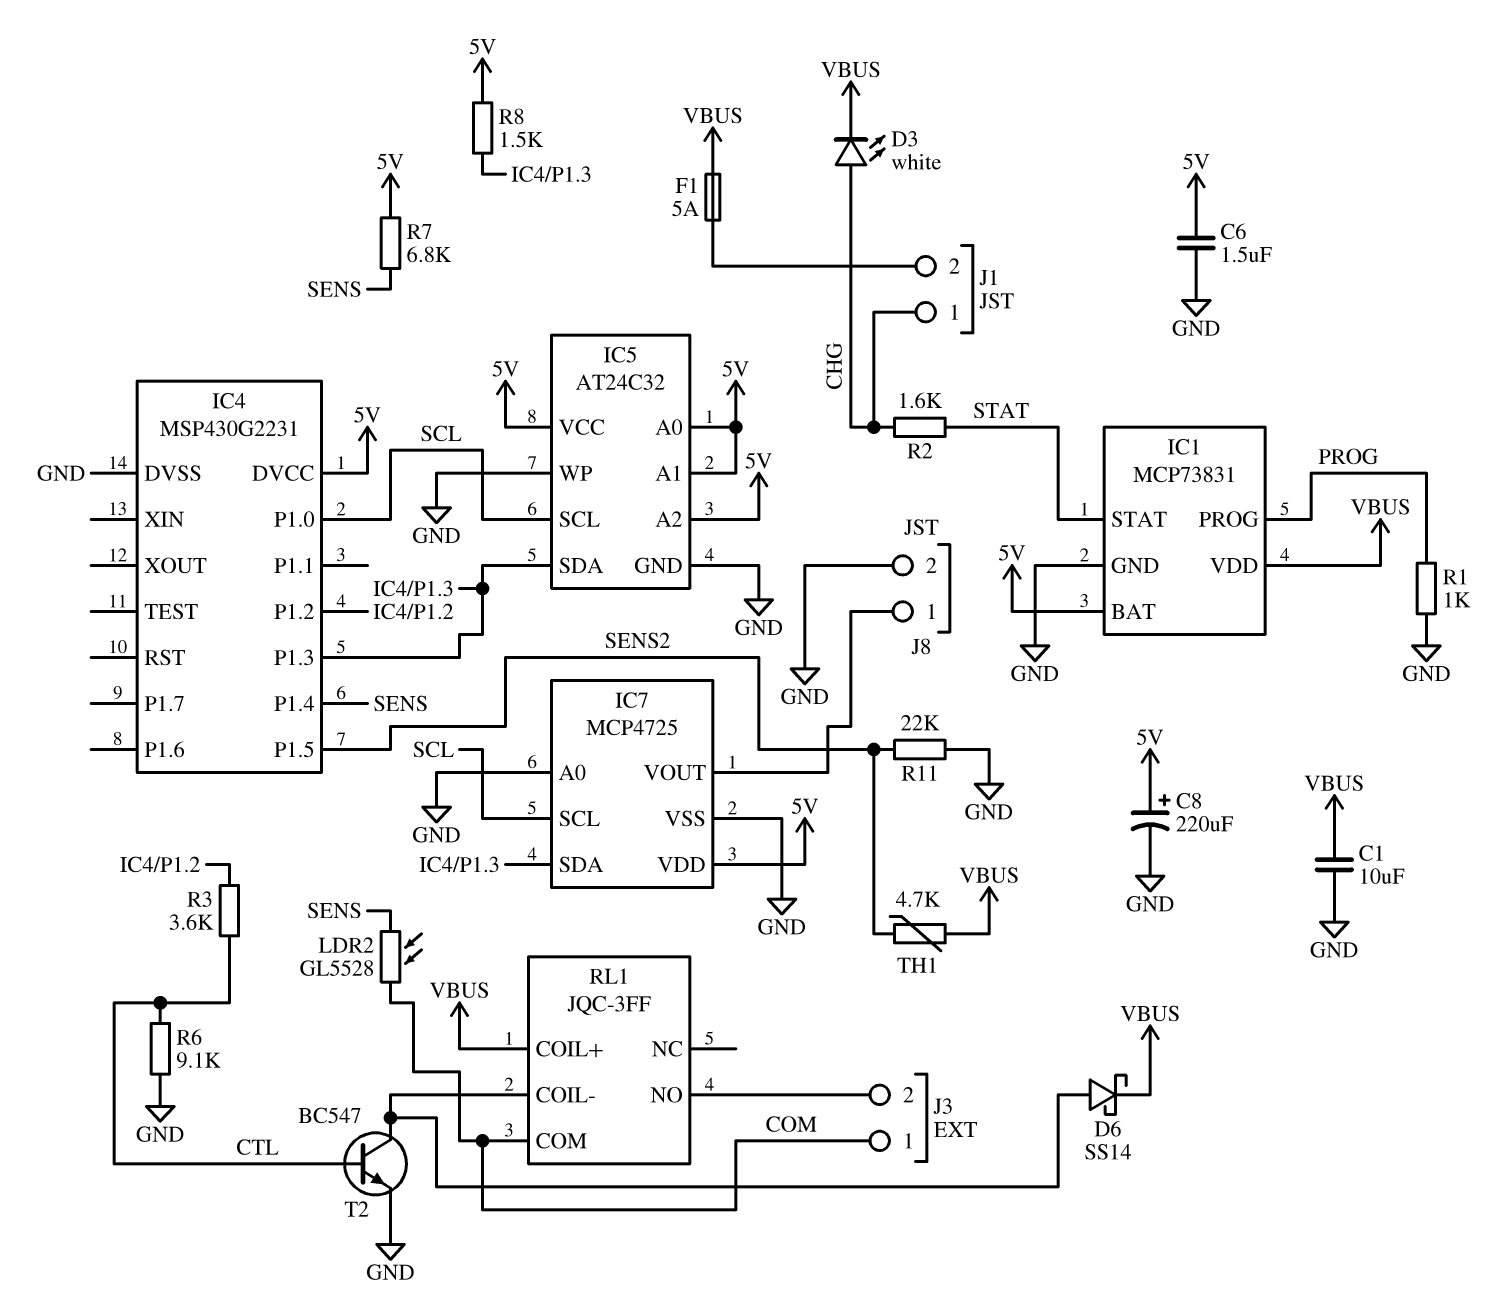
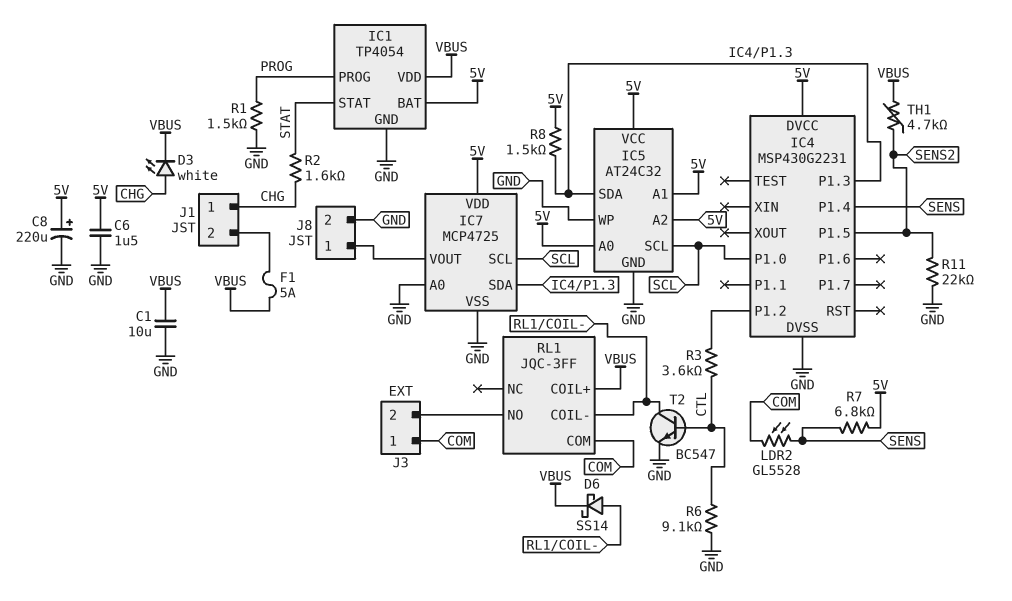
IC1: MCP73831 -> TP4054
R1: 1k (GND, PROG) -> 1.5k (GND, PROG)

